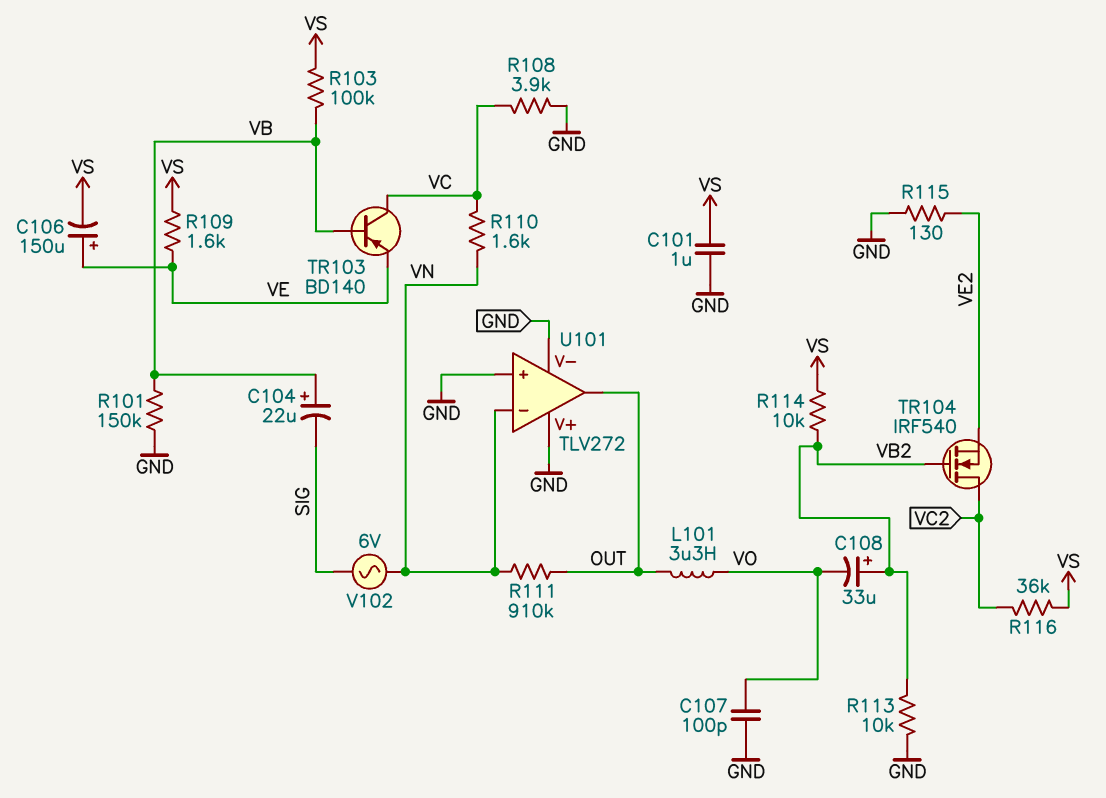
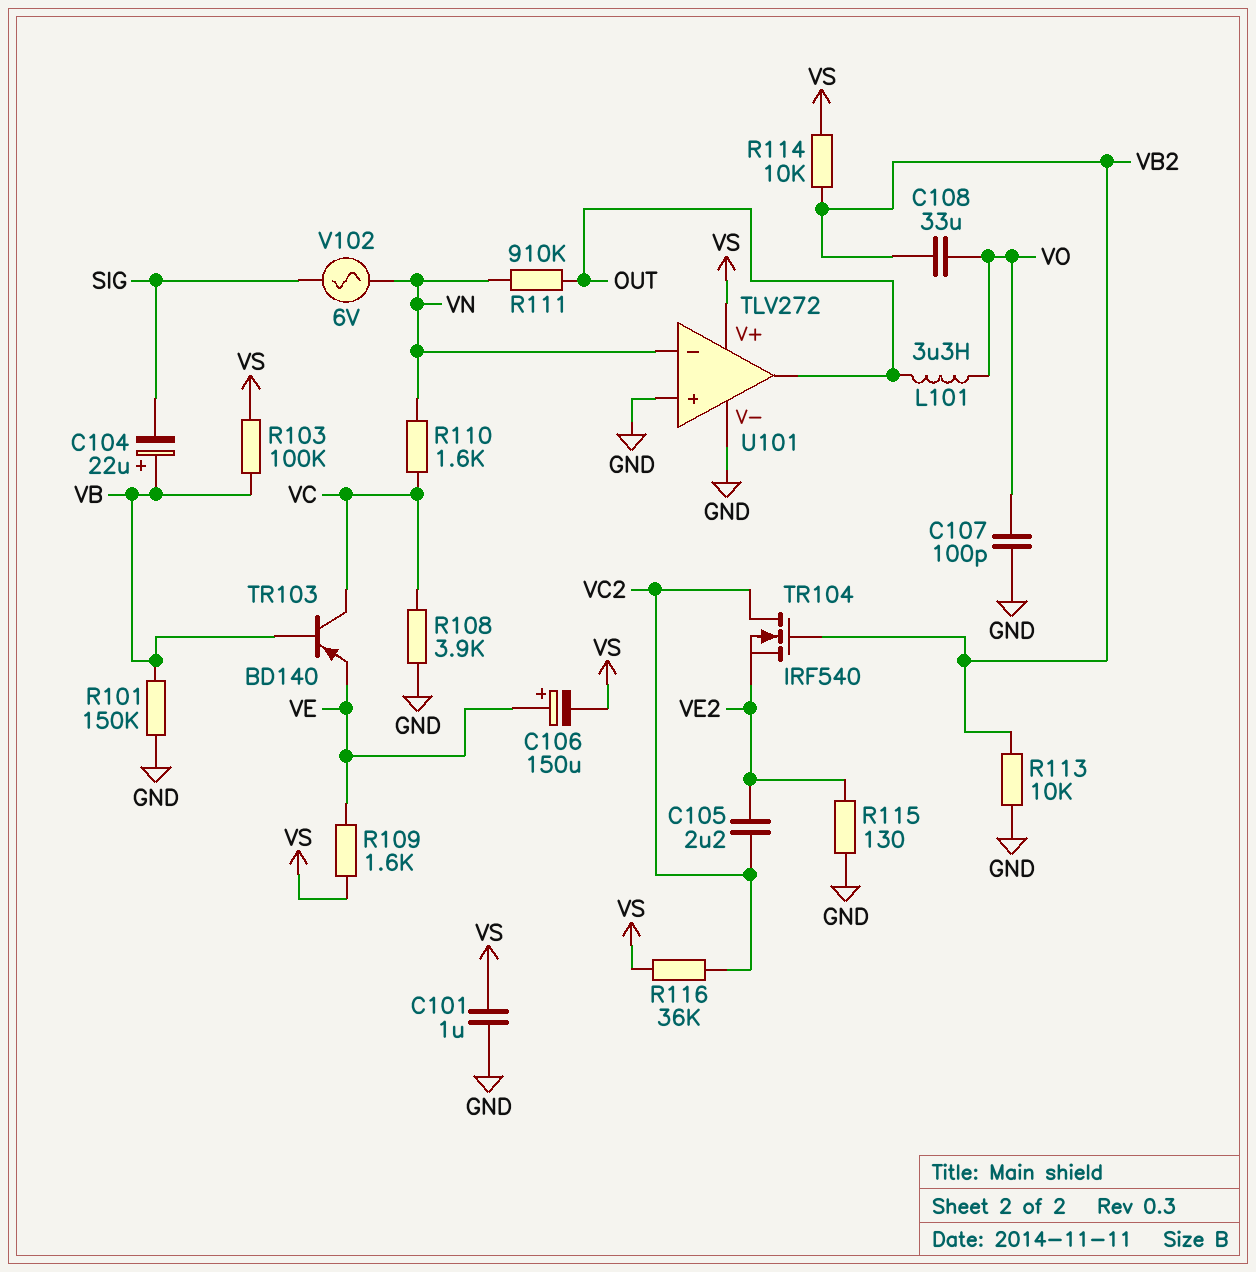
C105: none -> 2.2uF (VC2, VE2)
C108: 33uF (plus VB2, minus VO) -> 33uF (VB2, VO)
U101 pin V+: GND -> VS

